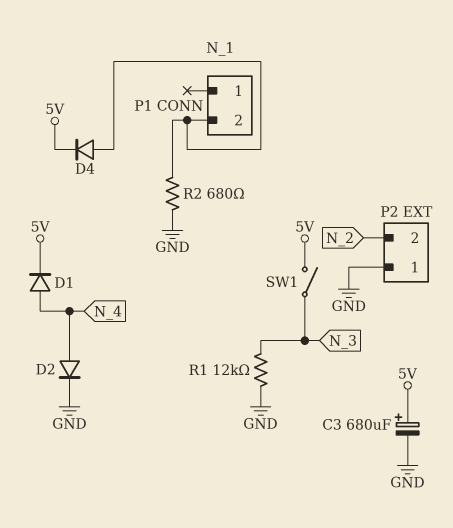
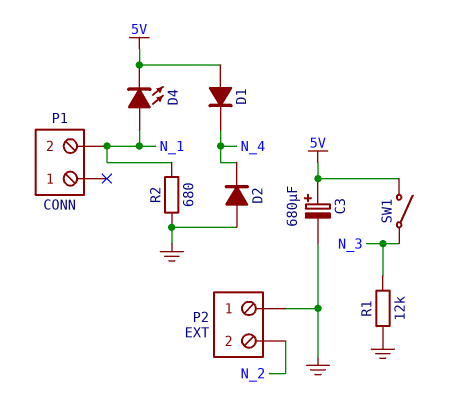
D1: diode (A N_4, K 5V) -> diode (A 5V, K N_4)
D2: diode (A N_4, K GND) -> diode (A GND, K N_4)
D4: diode (A N_1, K 5V) -> LED (A N_1, K 5V)

